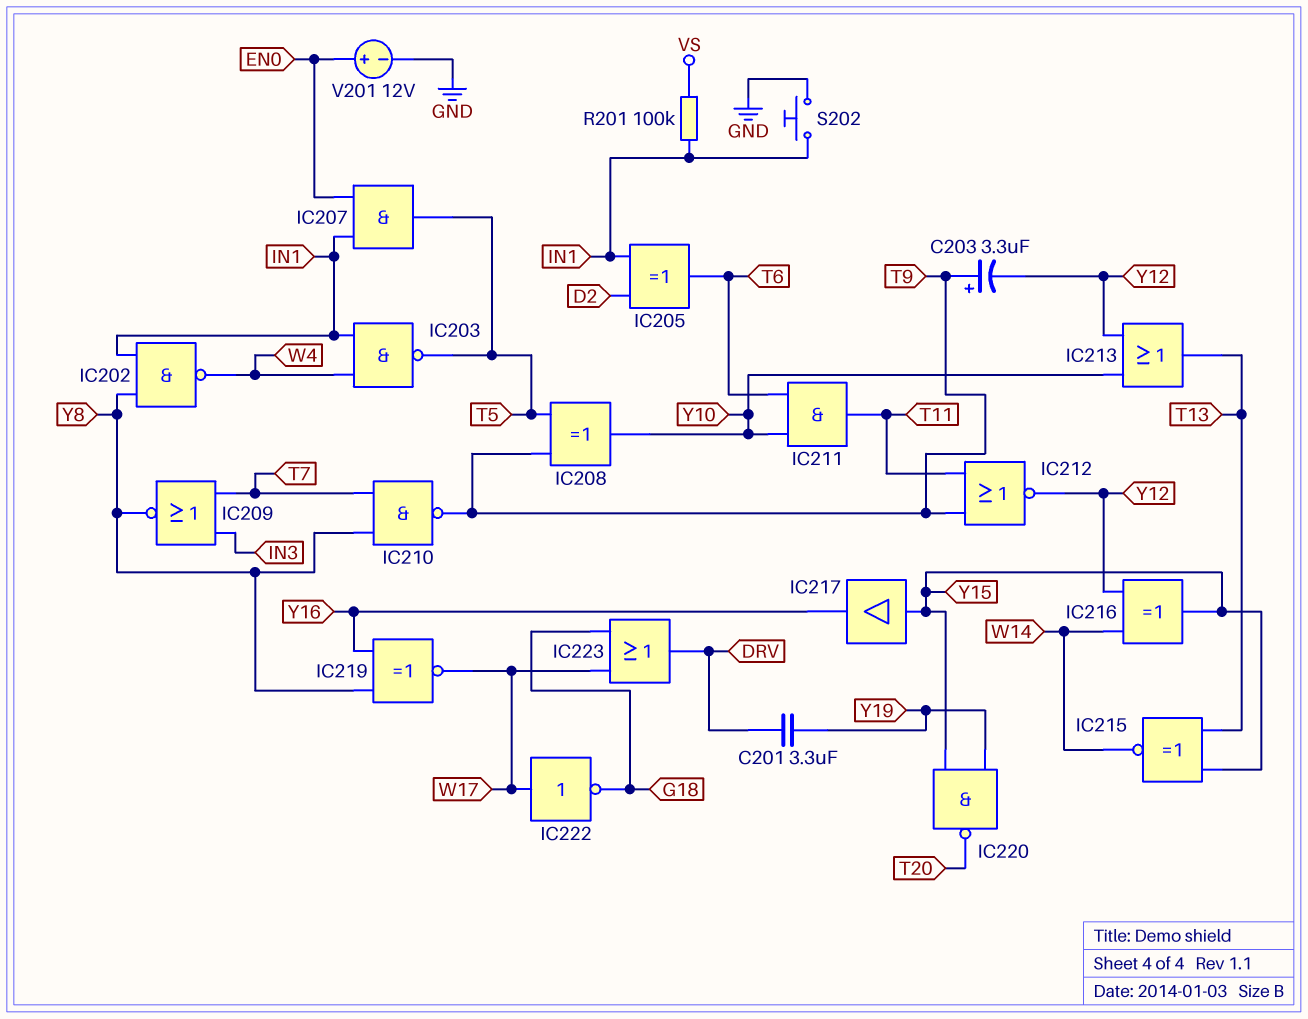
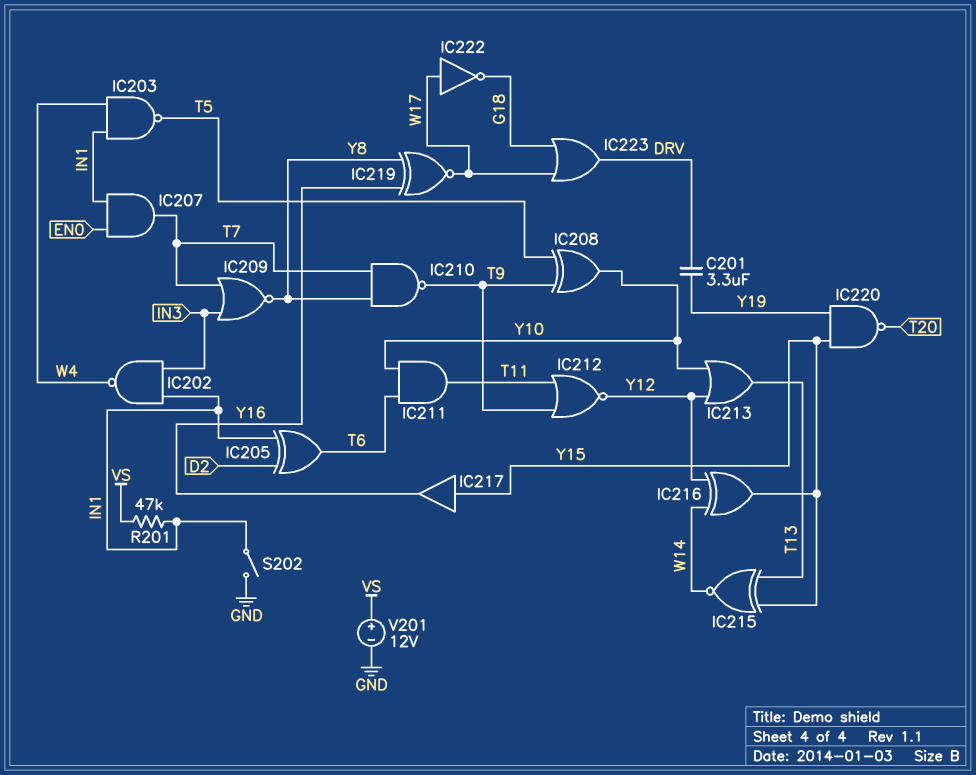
C203: 3.3uF (plus T9, minus Y12) -> none
IC202: NAND (in IN1, in Y8, out W4) -> NAND (in IN1, in IN3, out W4)
IC207: AND (in EN0, in IN1, out T5) -> AND (in EN0, in IN1, out T7)
R201: 100k (IN1, VS) -> 47k (IN1, VS)
S202: button (GND, IN1) -> switch (GND, IN1)
V201: 12V (plus EN0, minus GND) -> 12V (plus VS, minus GND)

